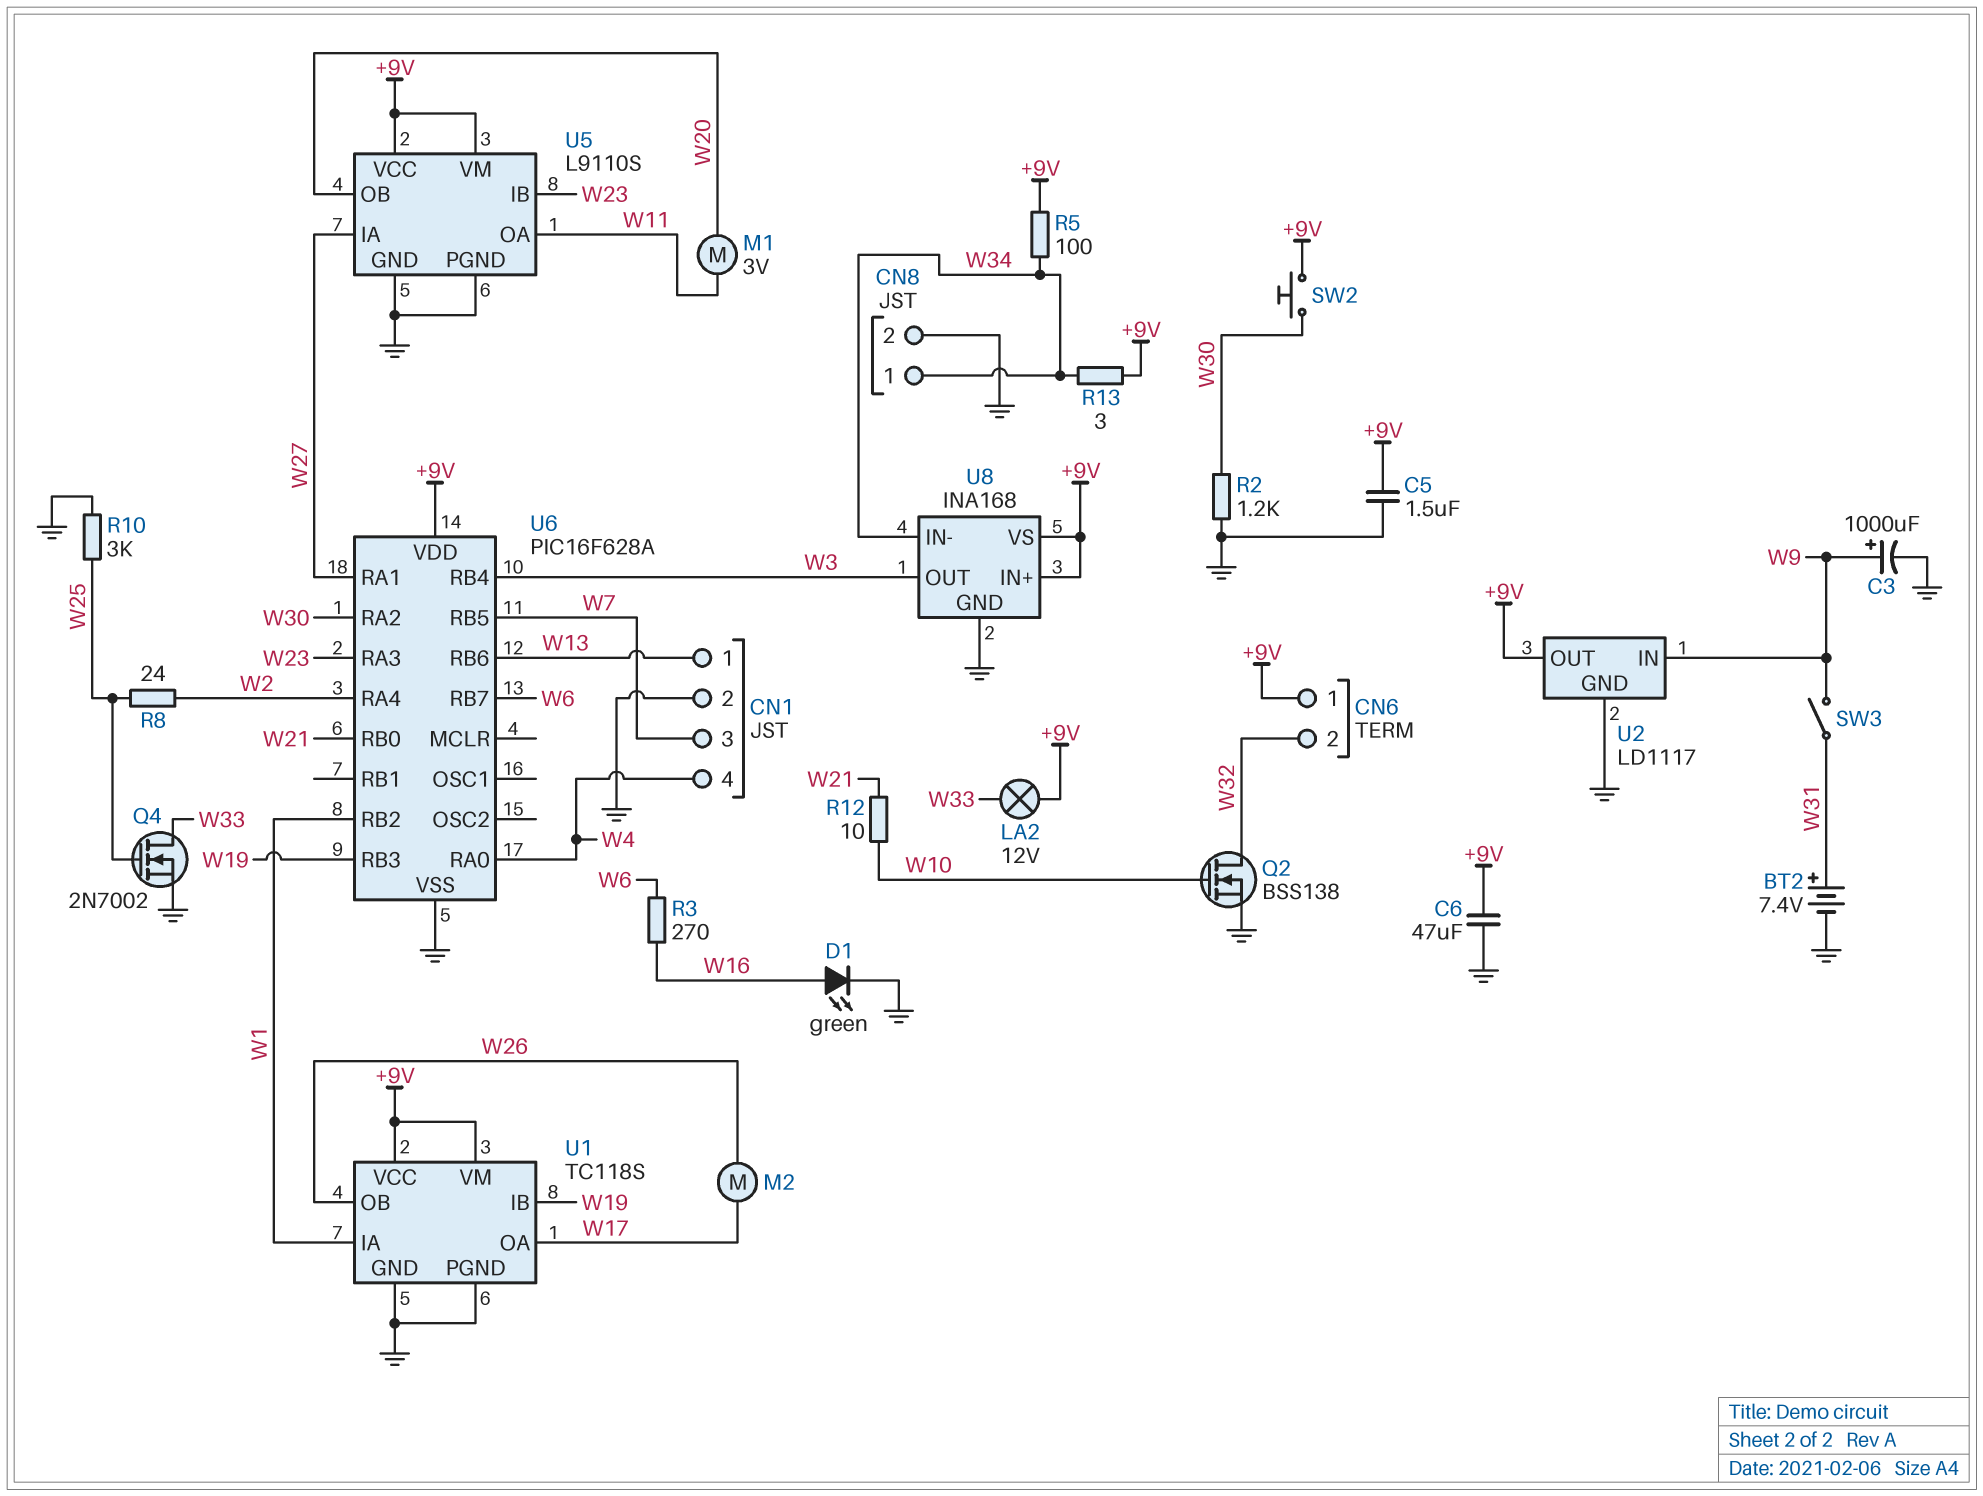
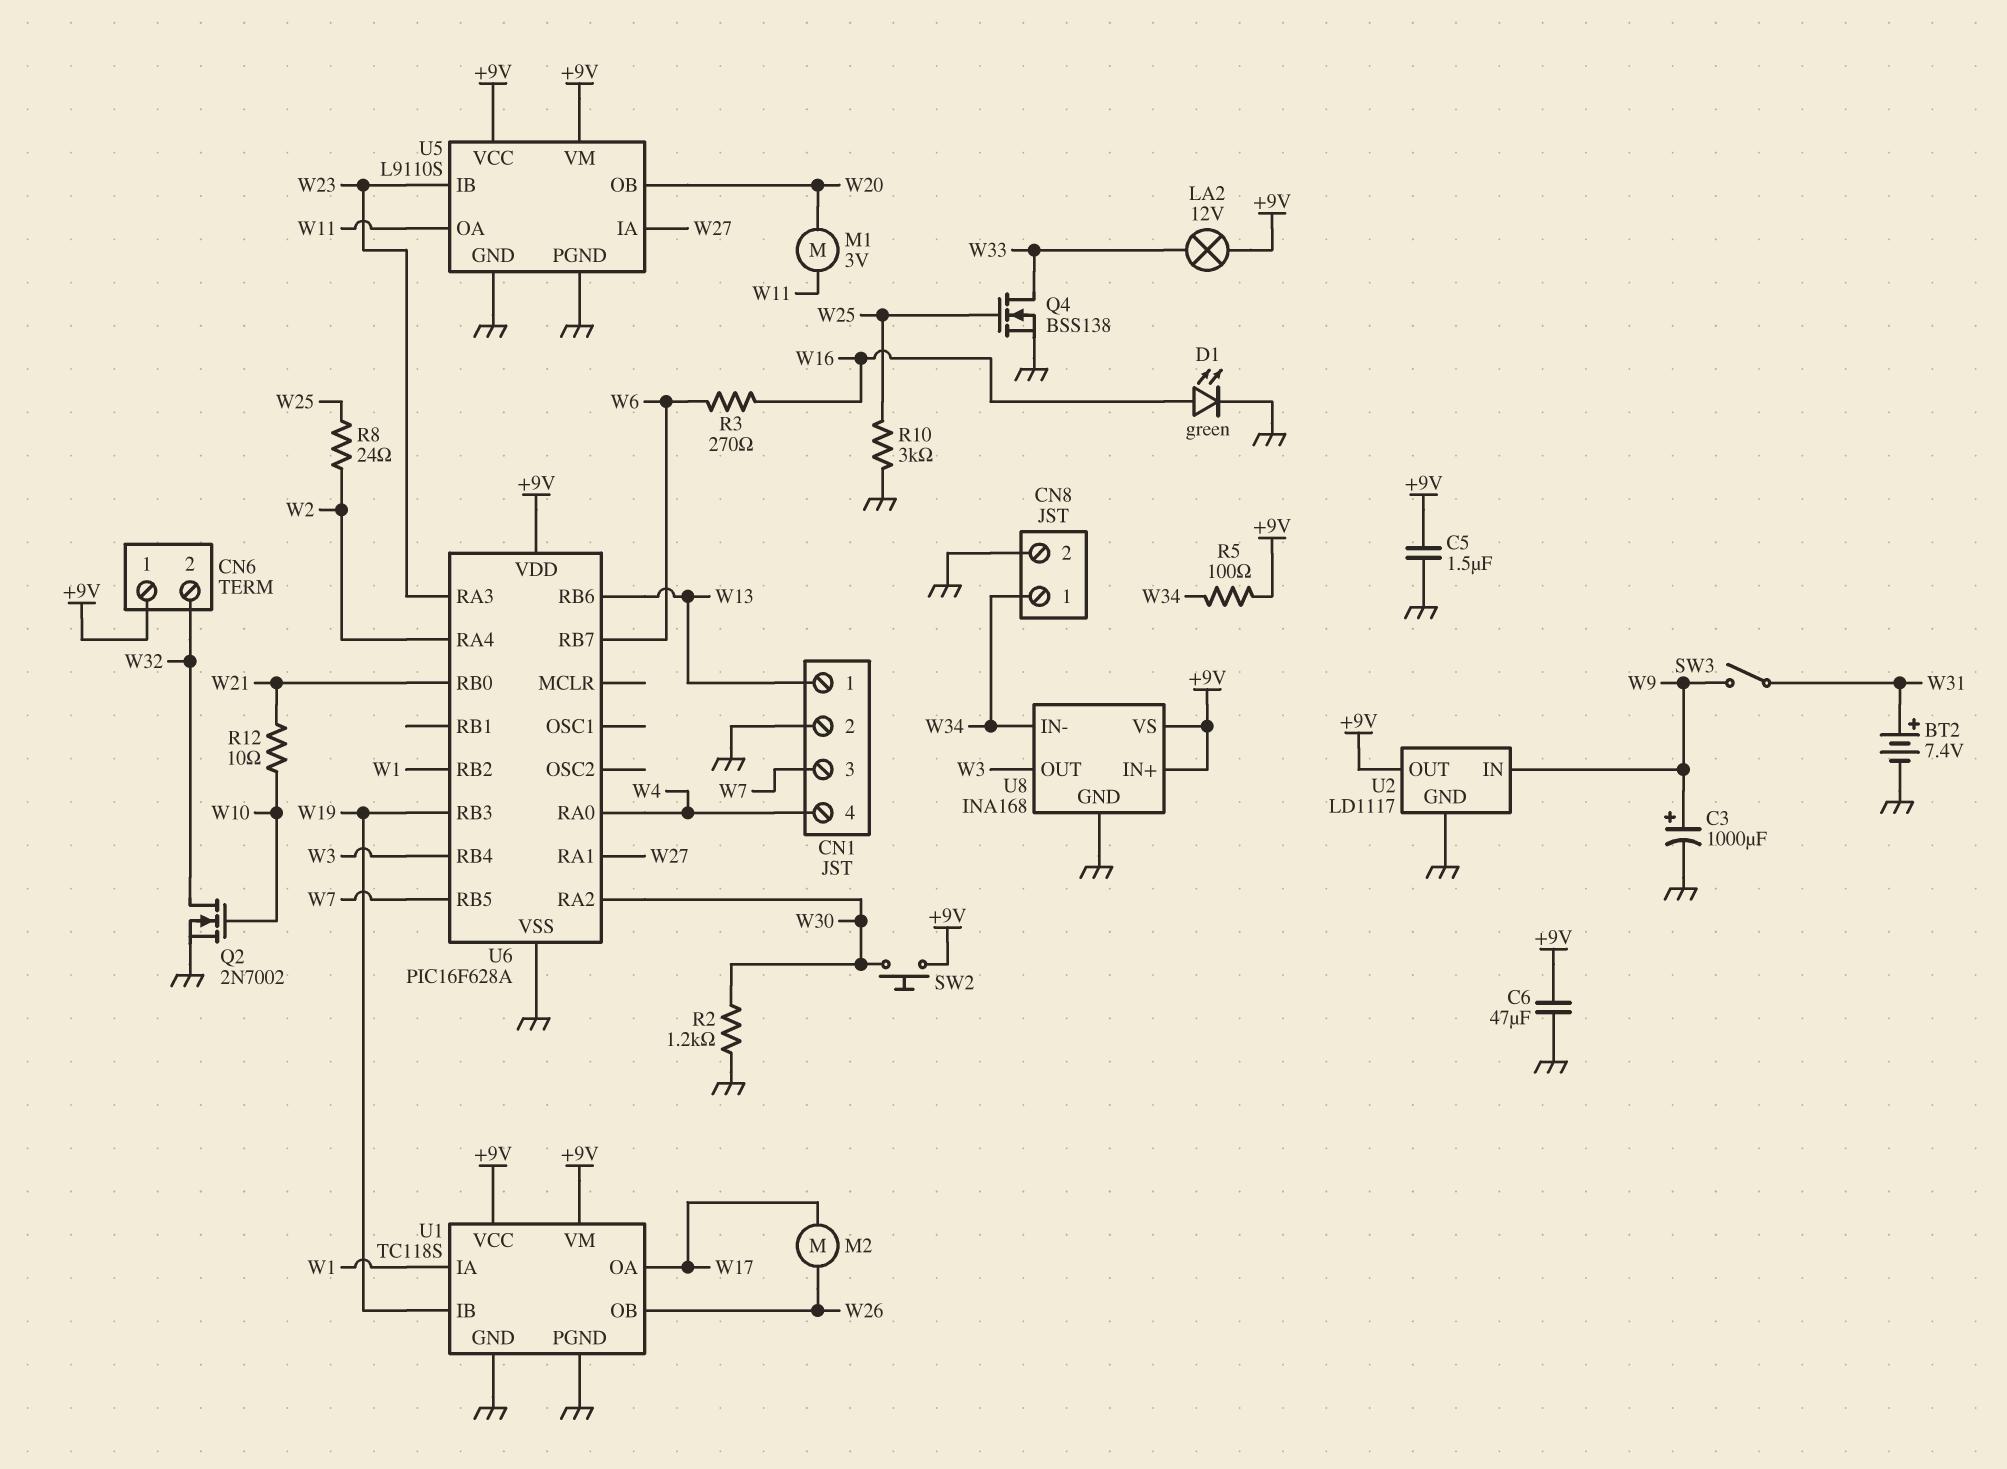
Q2: NMOS BSS138 (G W10, D W32, S GND) -> NMOS 2N7002 (G W10, D W32, S GND)
Q4: NMOS 2N7002 (G W25, D W33, S GND) -> NMOS BSS138 (G W25, D W33, S GND)
R13: 3 (+9V, W34) -> none

